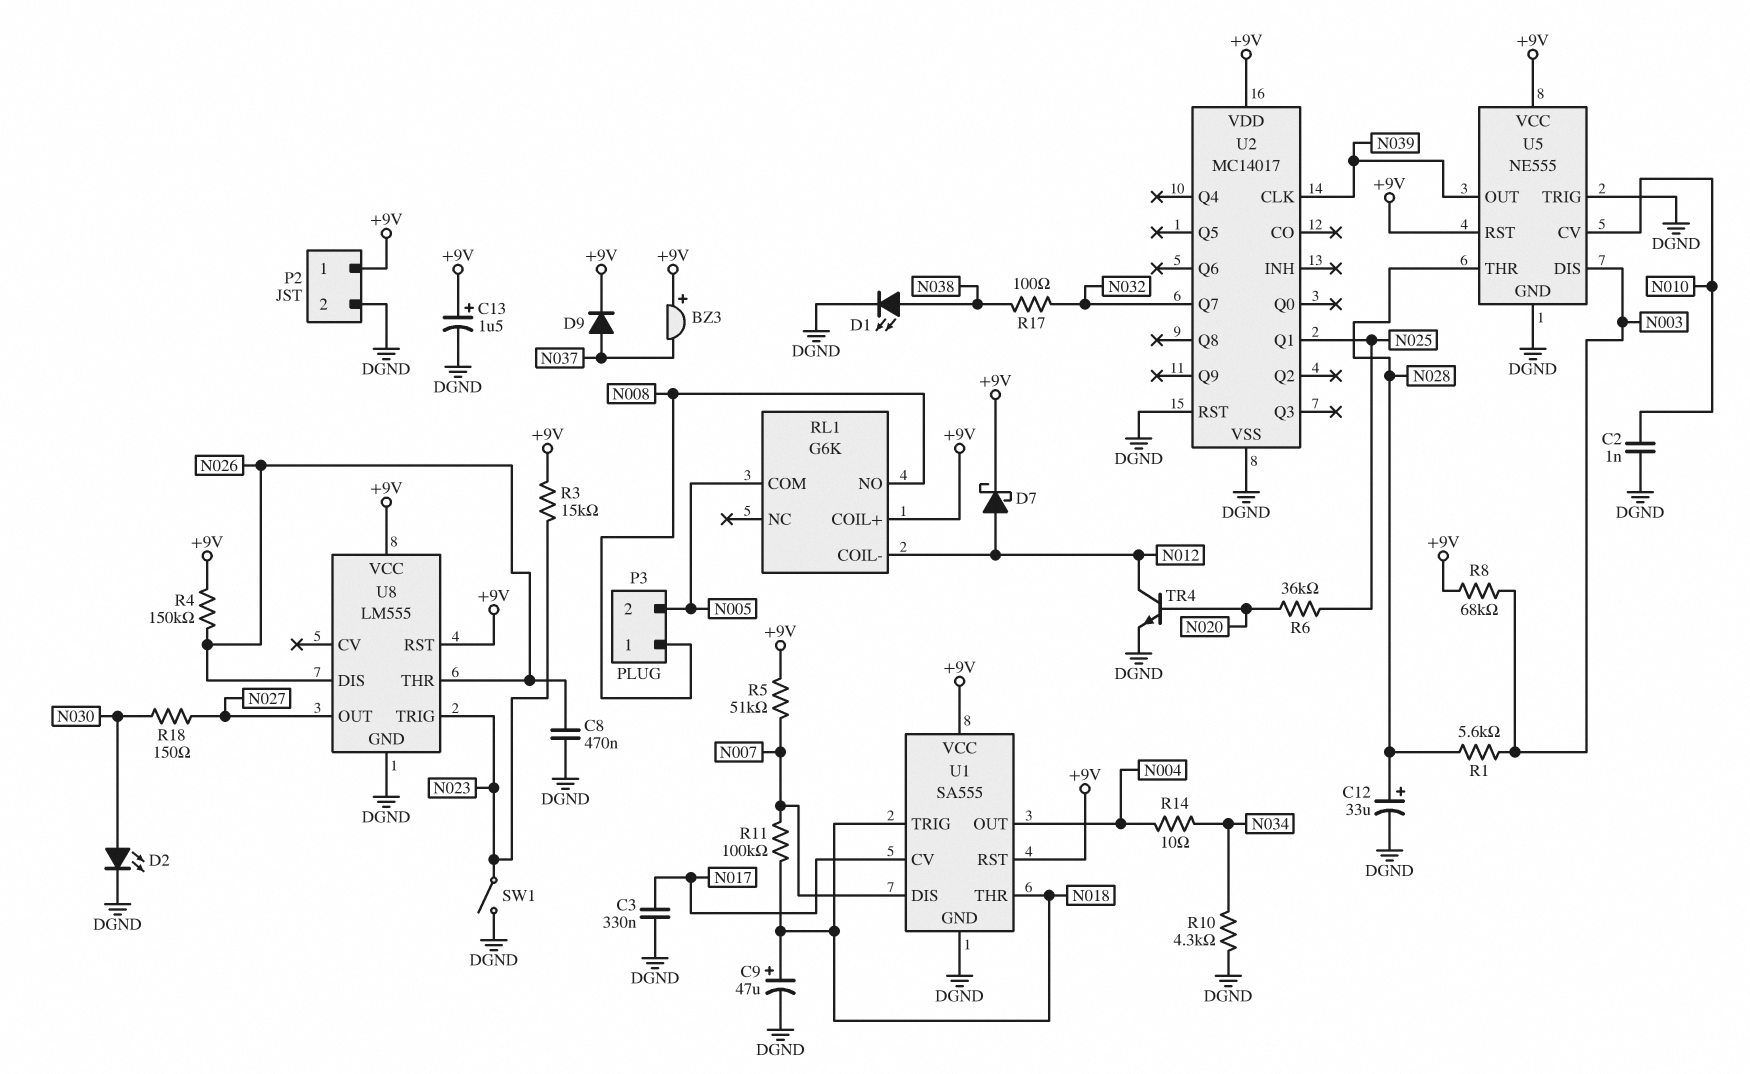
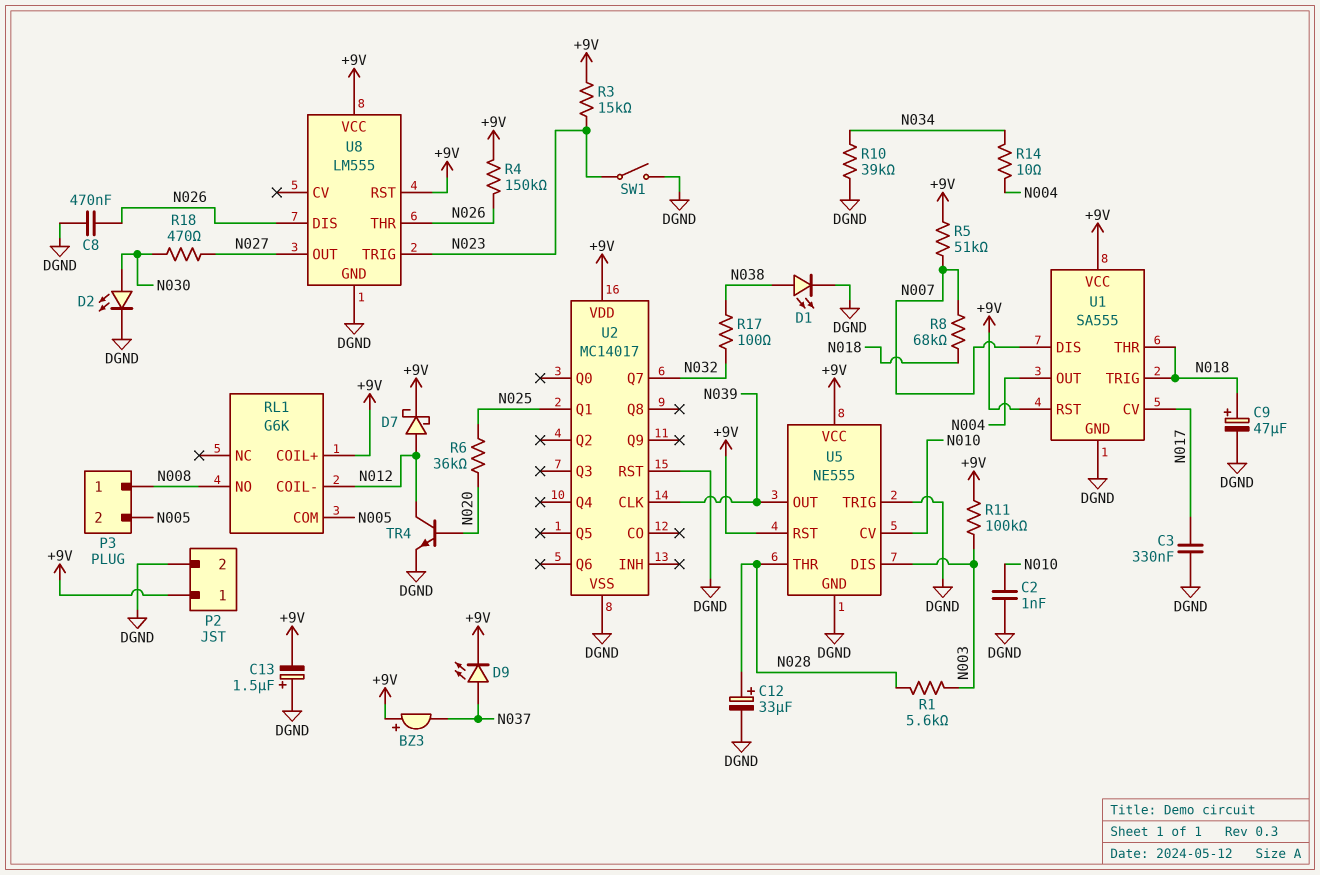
C13: 1.5uF (plus +9V, minus DGND) -> 1.5uF (plus DGND, minus +9V)
D9: diode (A N037, K +9V) -> LED (A N037, K +9V)
R8: 68k (+9V, N003) -> 68k (N007, N018)
R10: 4.3k (DGND, N034) -> 39k (DGND, N034)
R11: 100k (N007, N018) -> 100k (+9V, N003)
R18: 150 (N027, N030) -> 470 (N027, N030)

